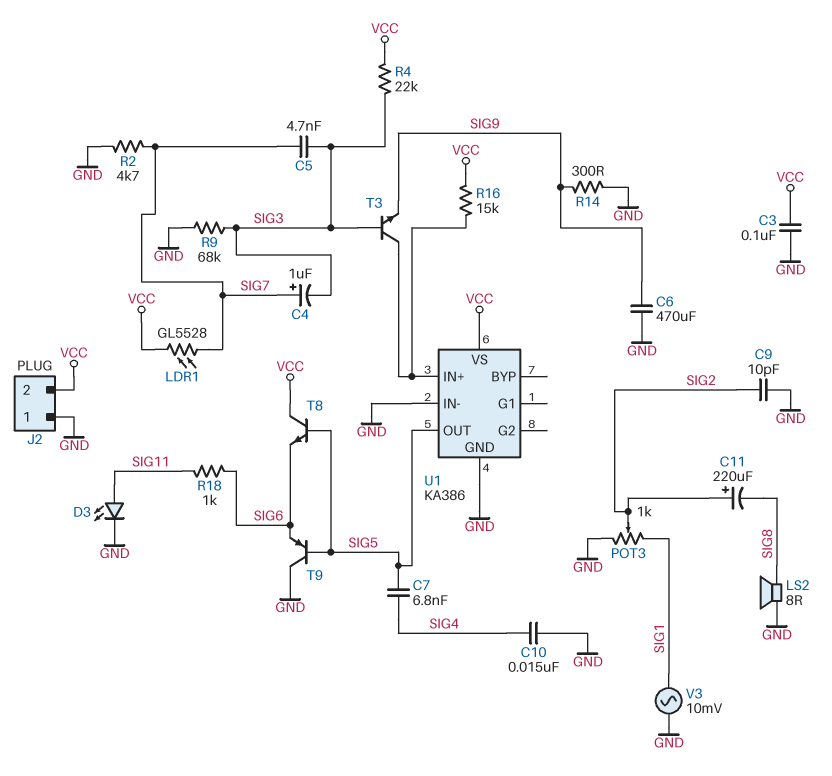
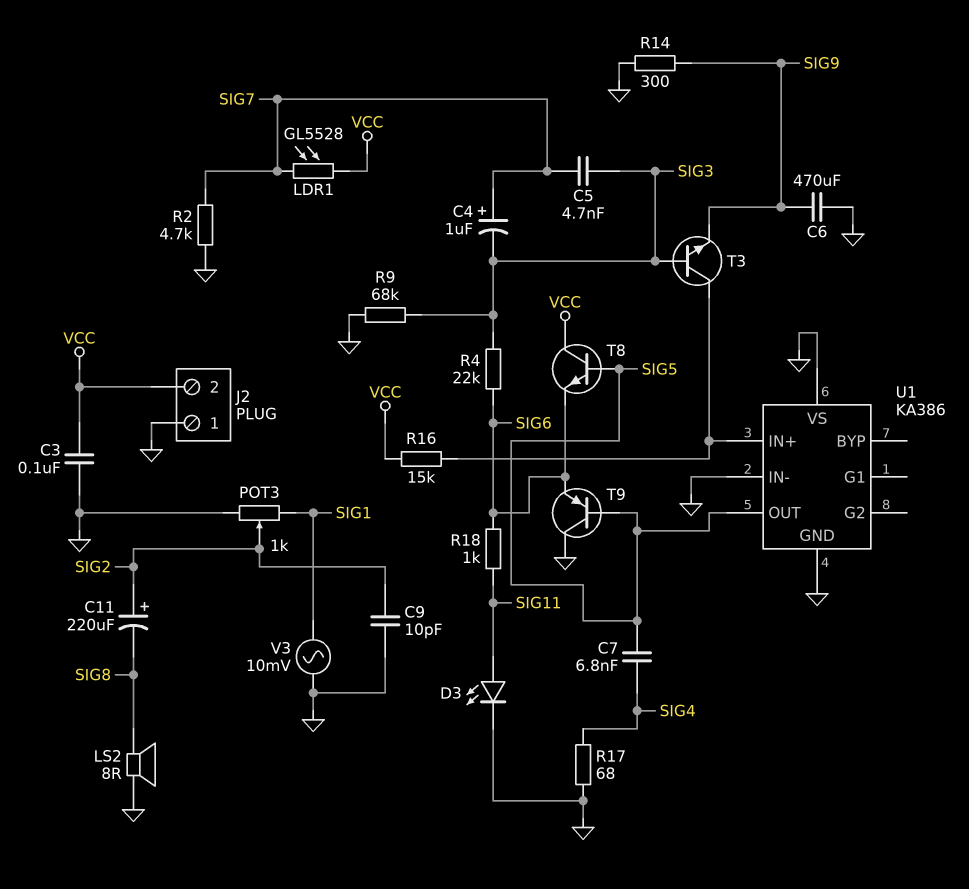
C10: 15nF (GND, SIG4) -> none
R4: 22k (SIG3, VCC) -> 22k (SIG3, SIG6)
R17: none -> 68 (GND, SIG4)
U1 pin VS: VCC -> GND

